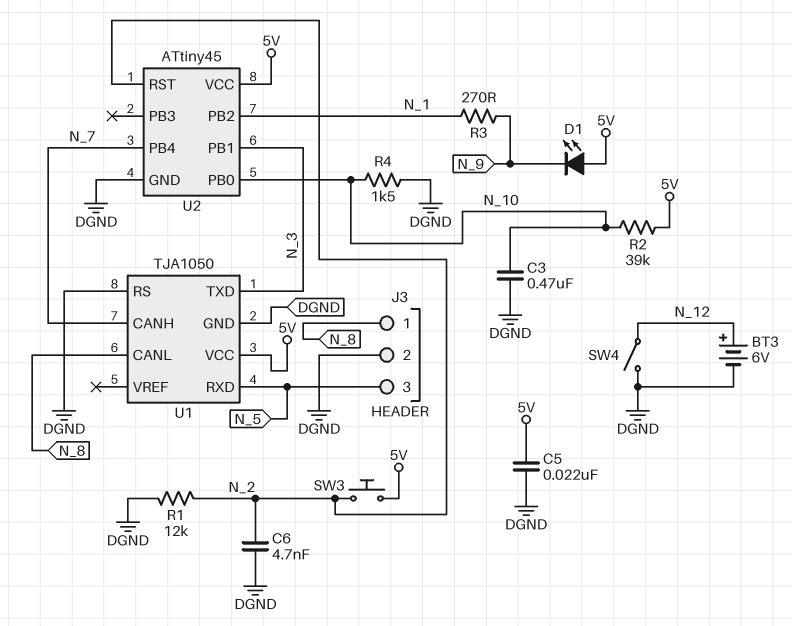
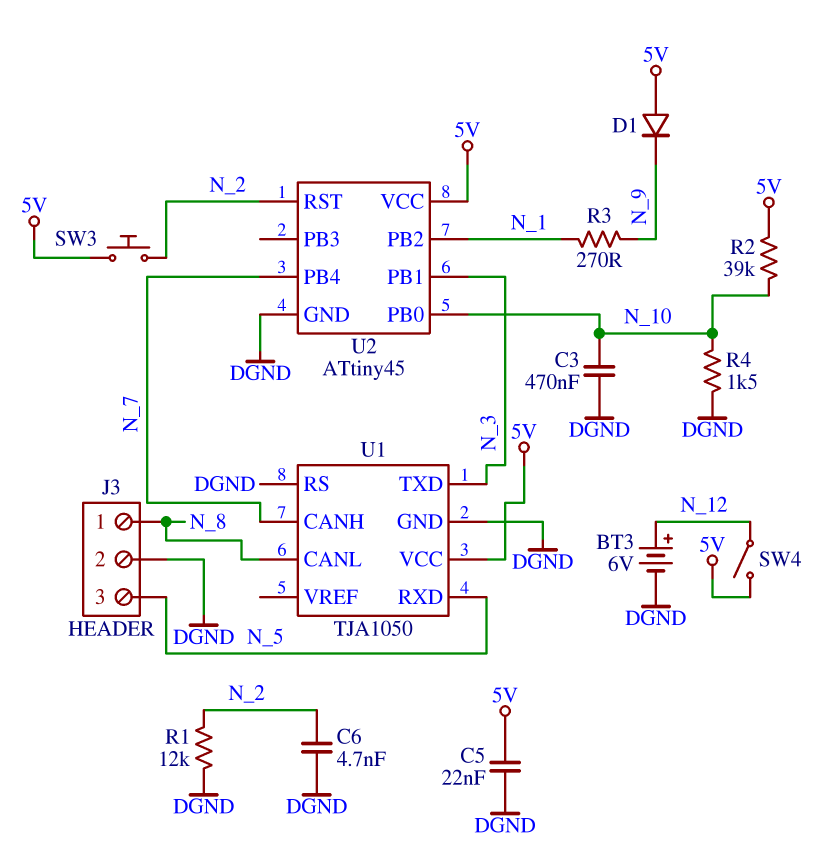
D1: LED (A 5V, K N_9) -> diode (A 5V, K N_9)
SW4: switch (DGND, N_12) -> switch (5V, N_12)

